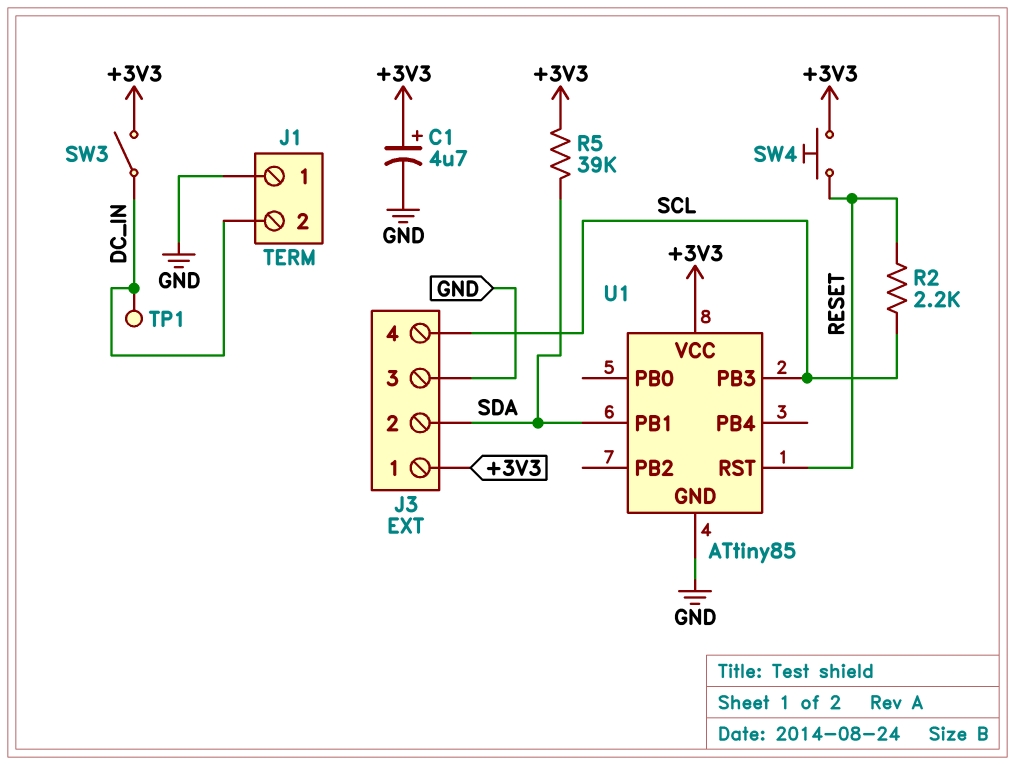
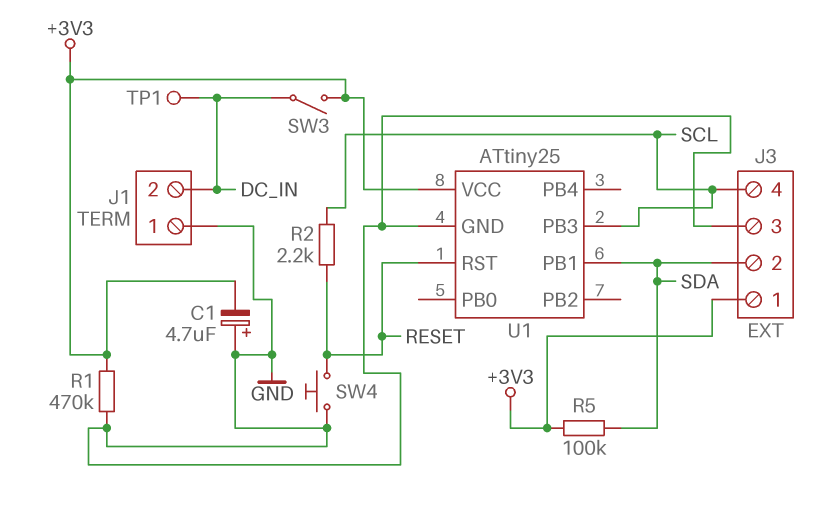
C1: 4.7uF (plus +3V3, minus GND) -> 4.7uF (plus GND, minus +3V3)
R1: none -> 470k (+3V3, GND)
R5: 39k (+3V3, SDA) -> 100k (+3V3, SDA)
SW4: button (+3V3, RESET) -> button (GND, RESET)
U1: ATtiny85 -> ATtiny25

